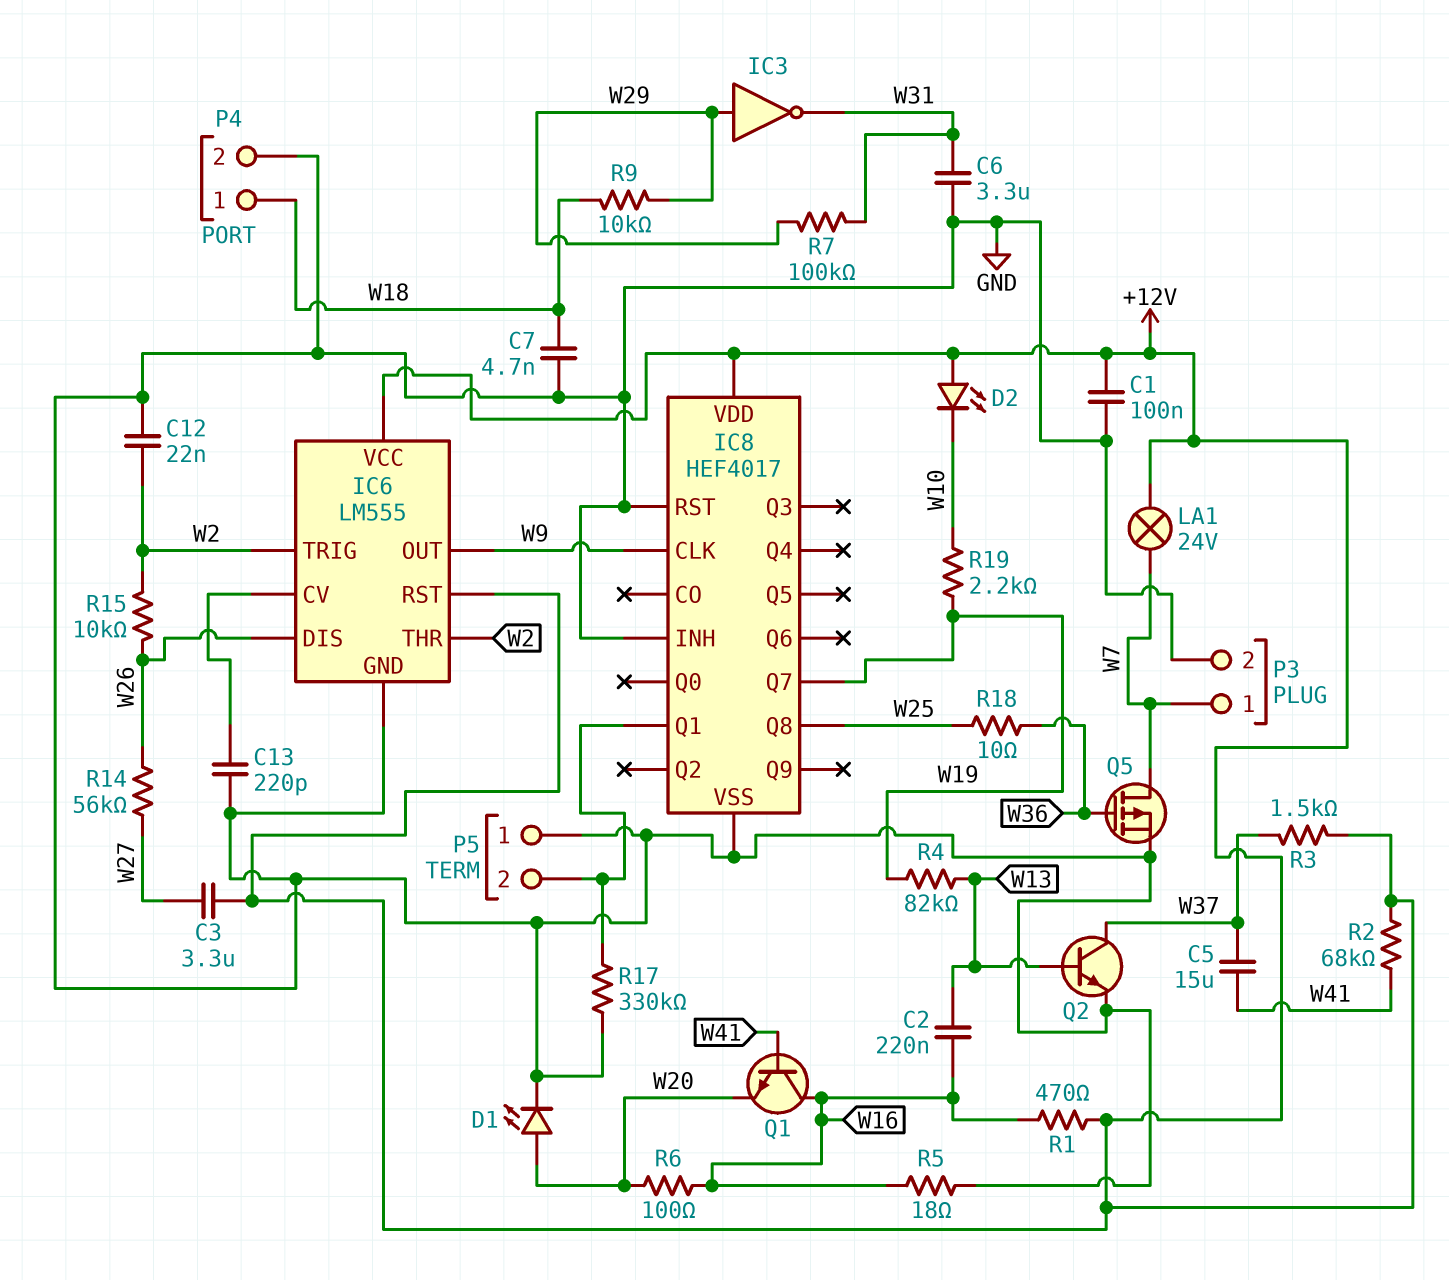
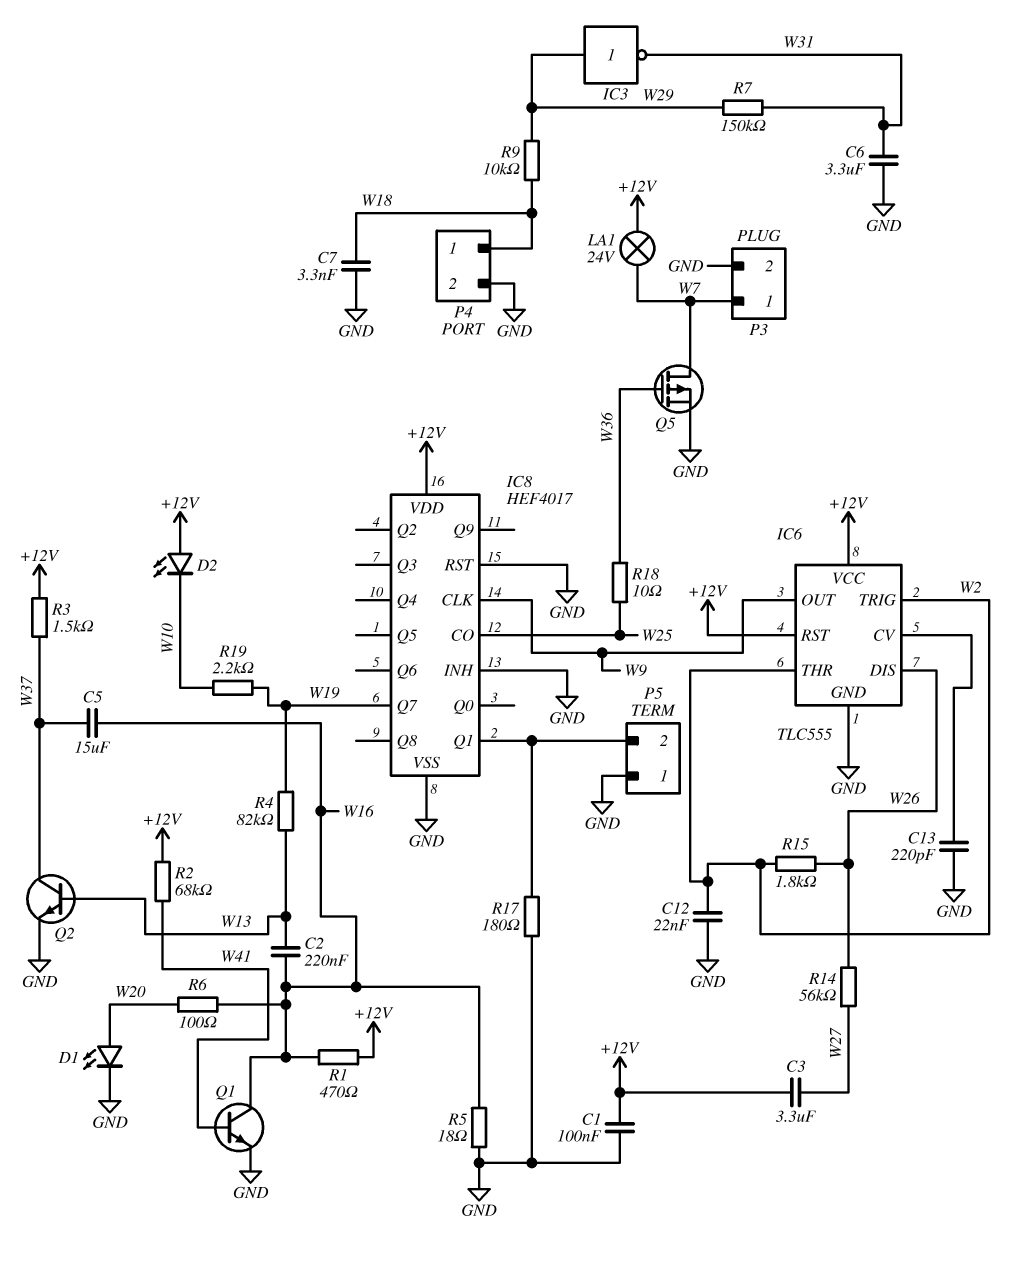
C5: 15uF (W37, W41) -> 15uF (W16, W37)
C7: 4.7nF (GND, W18) -> 3.3nF (GND, W18)
IC6: LM555 -> TLC555
IC8 pin CO: none -> W25
IC8 pin Q8: W25 -> none
Q1: NPN (B W41, C W16, E W20) -> NPN (B W41, C W16, E GND)
R7: 100k (W29, W31) -> 150k (W29, W31)
R15: 10k (W2, W26) -> 1.8k (W2, W26)
R17: 330k (GND, IC8/Q1) -> 180 (GND, IC8/Q1)

